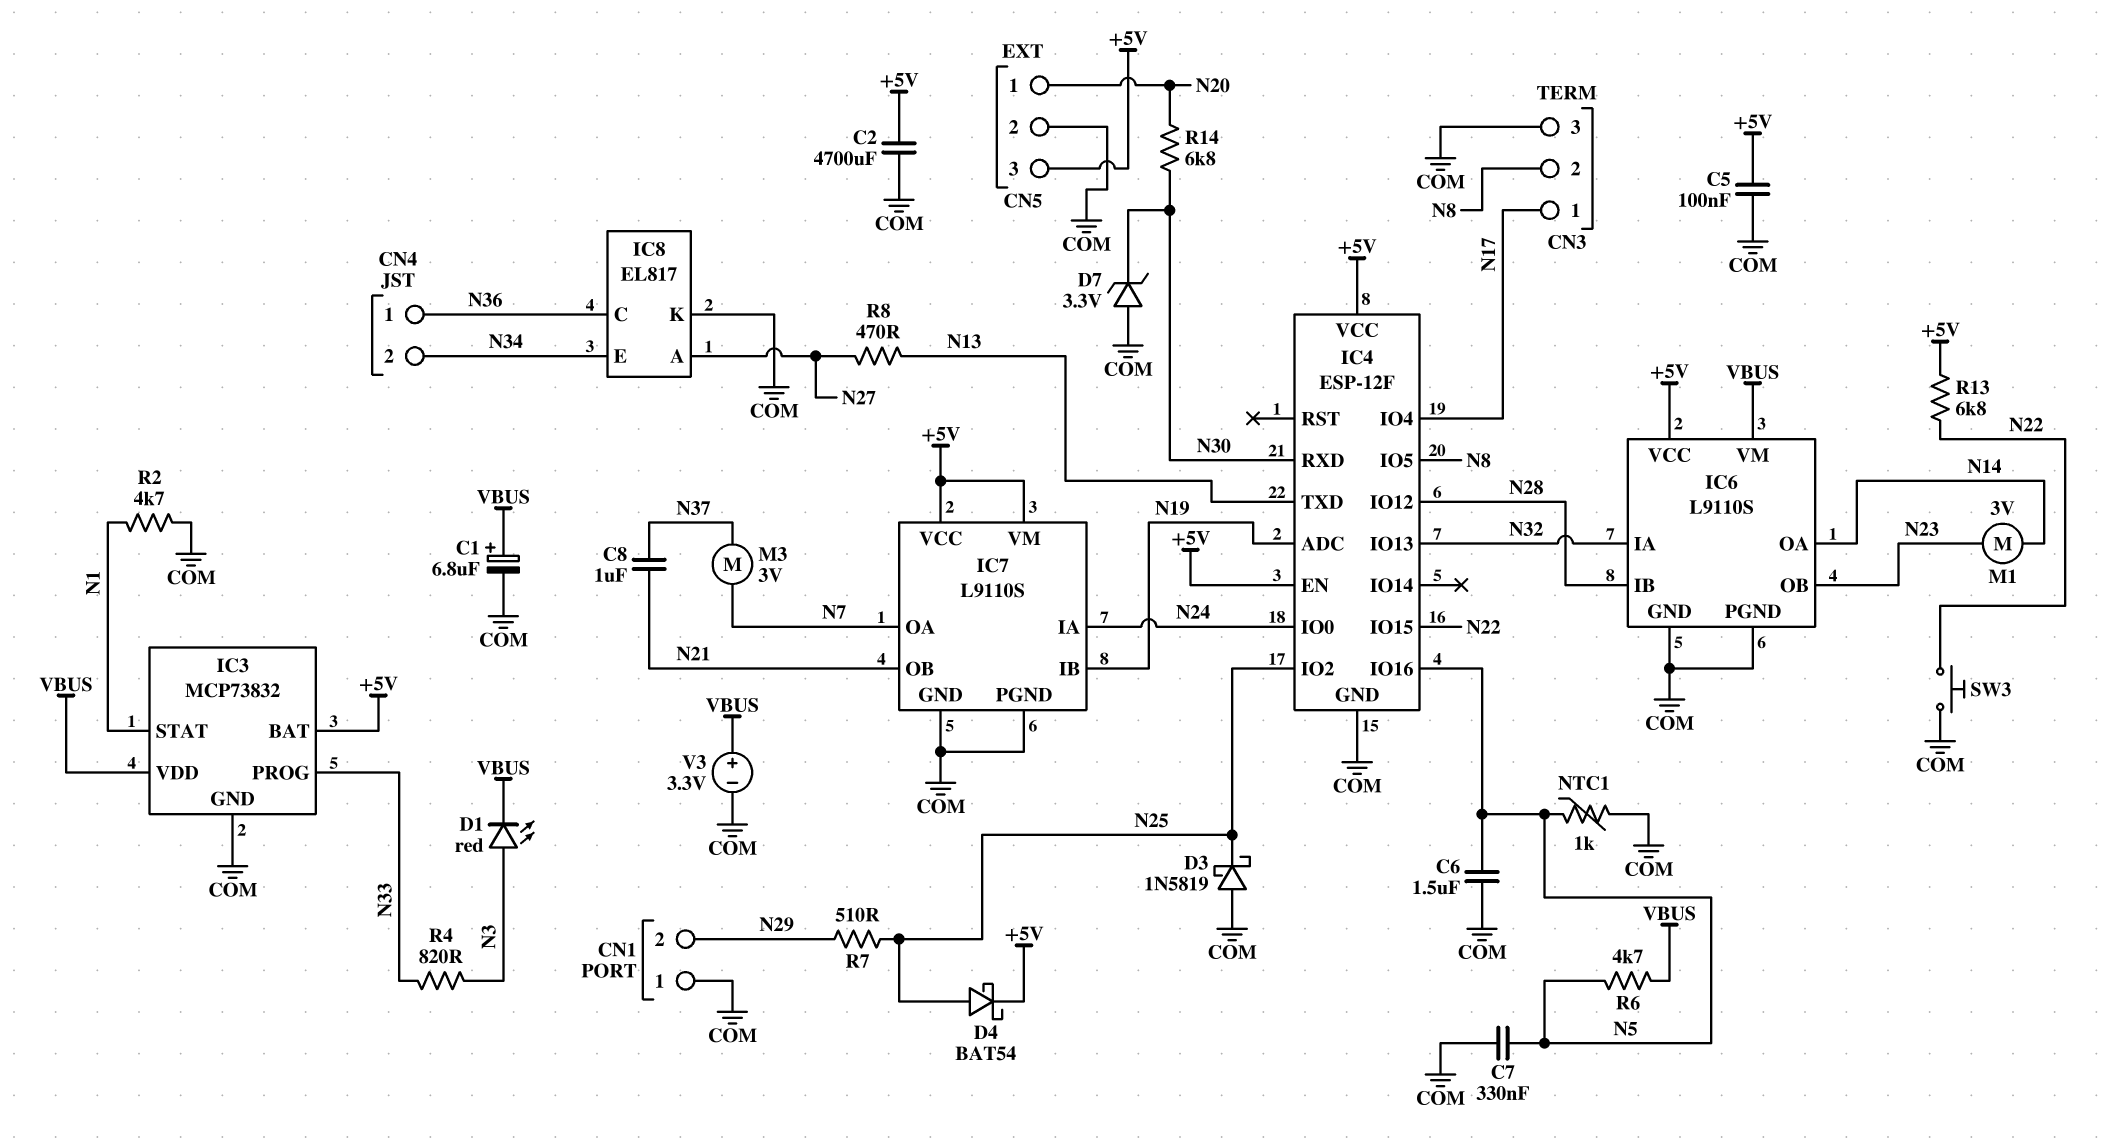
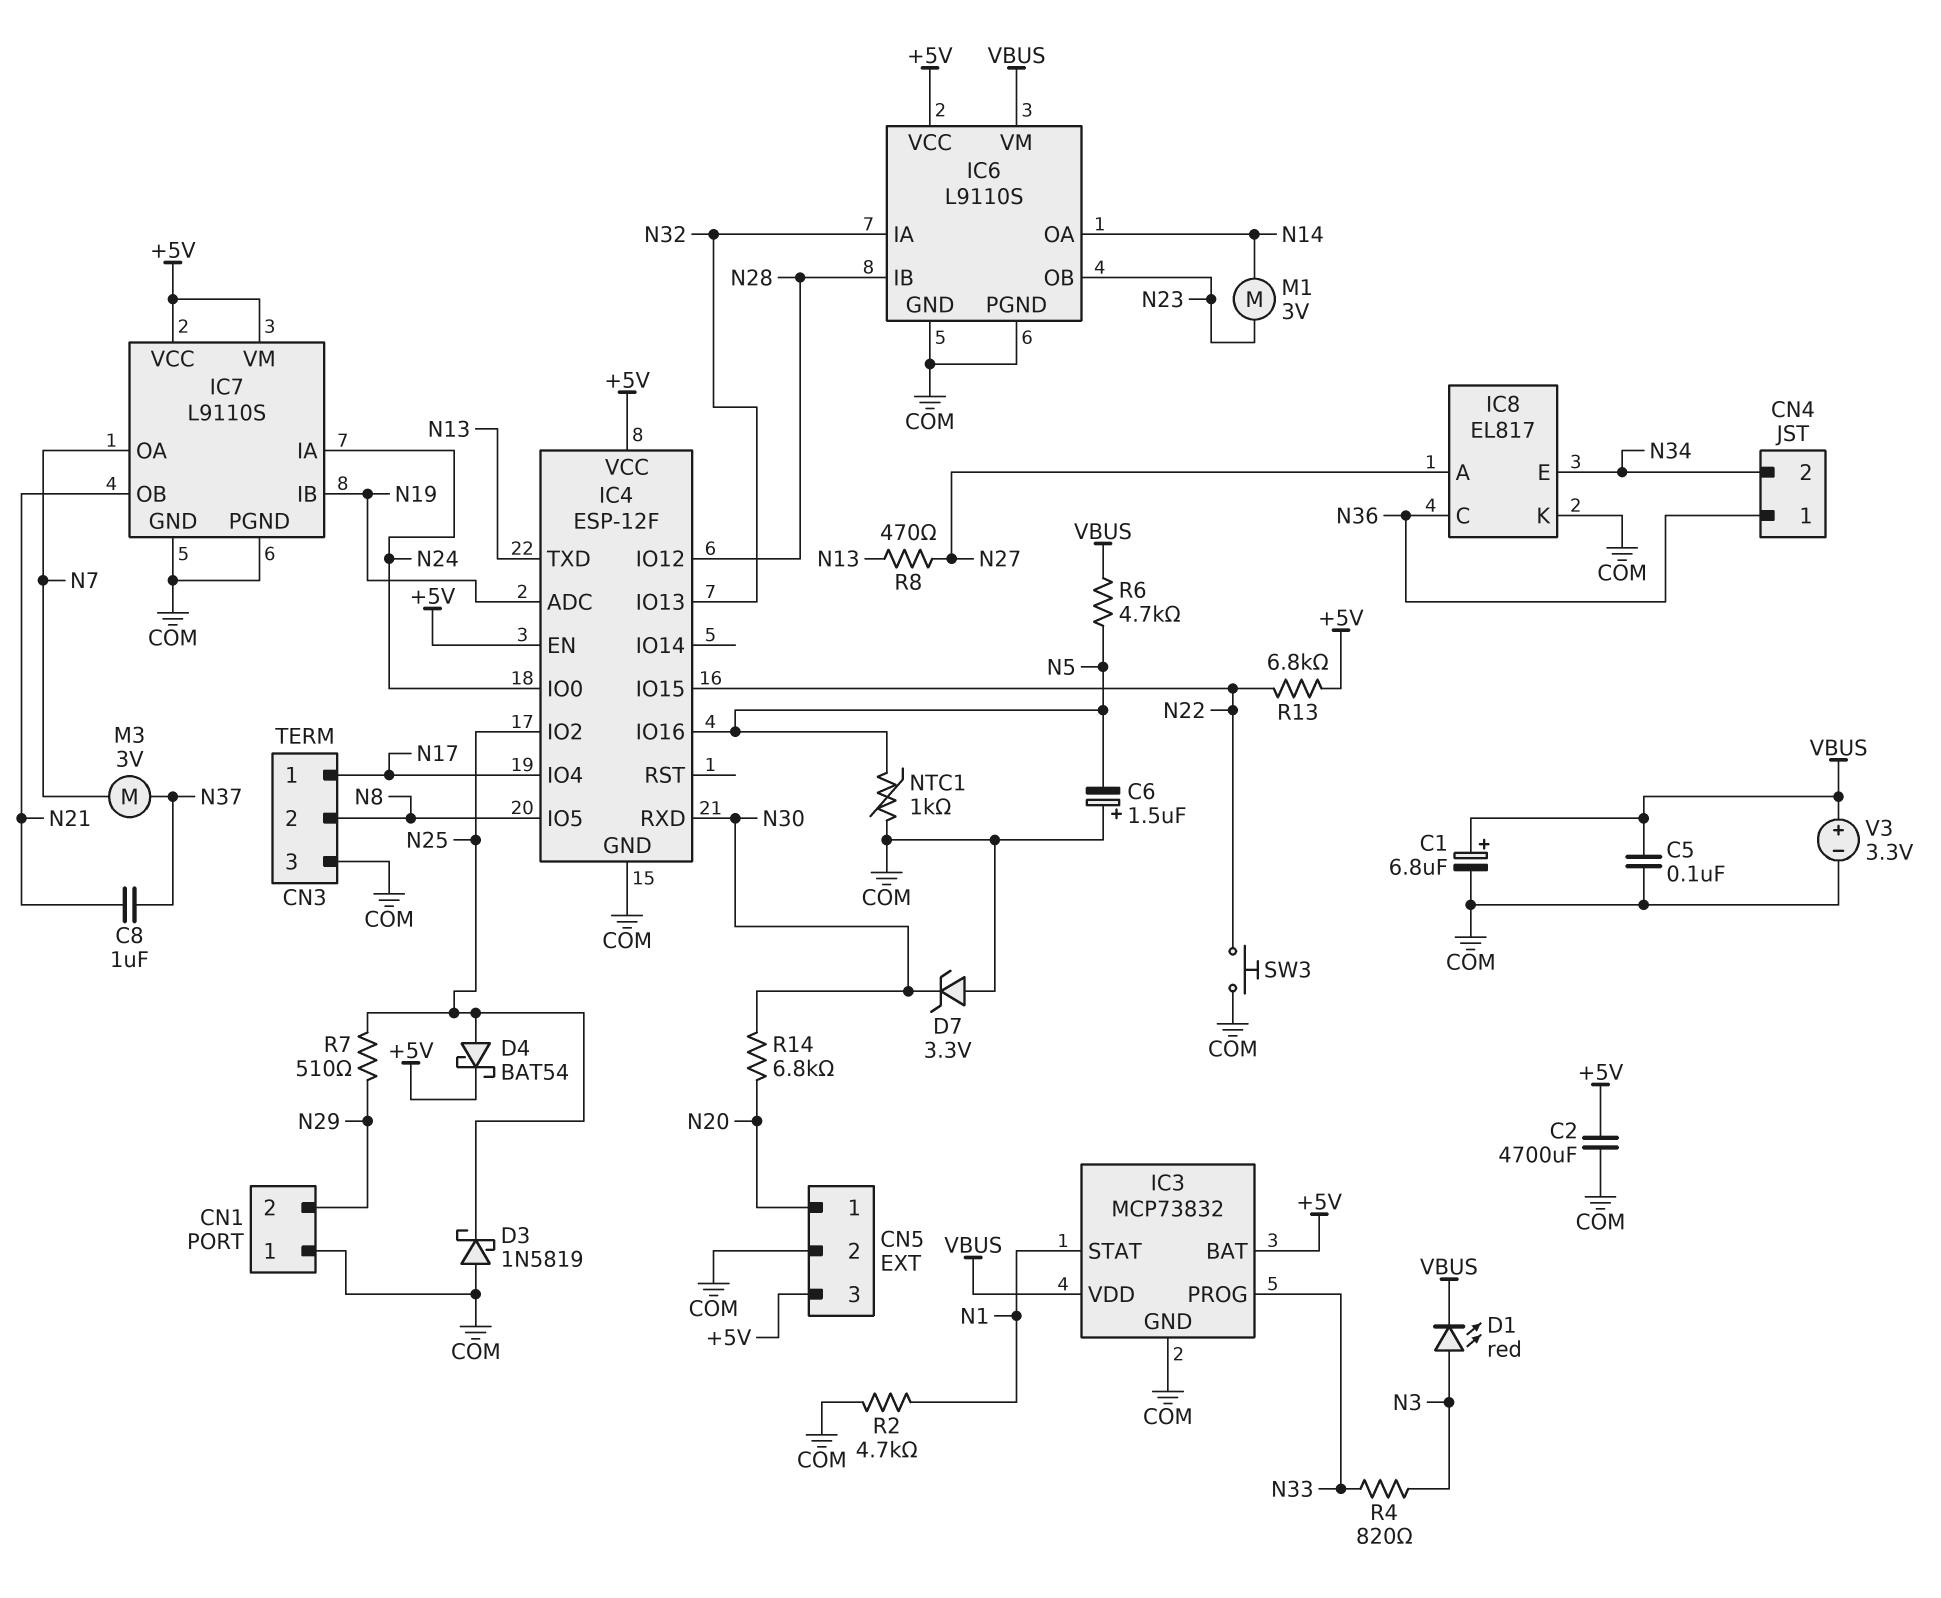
C5: 100nF (+5V, COM) -> 100nF (COM, VBUS)
C6: 1.5uF (COM, N5) -> 1.5uF (plus COM, minus N5)
C7: 330nF (COM, N5) -> none

